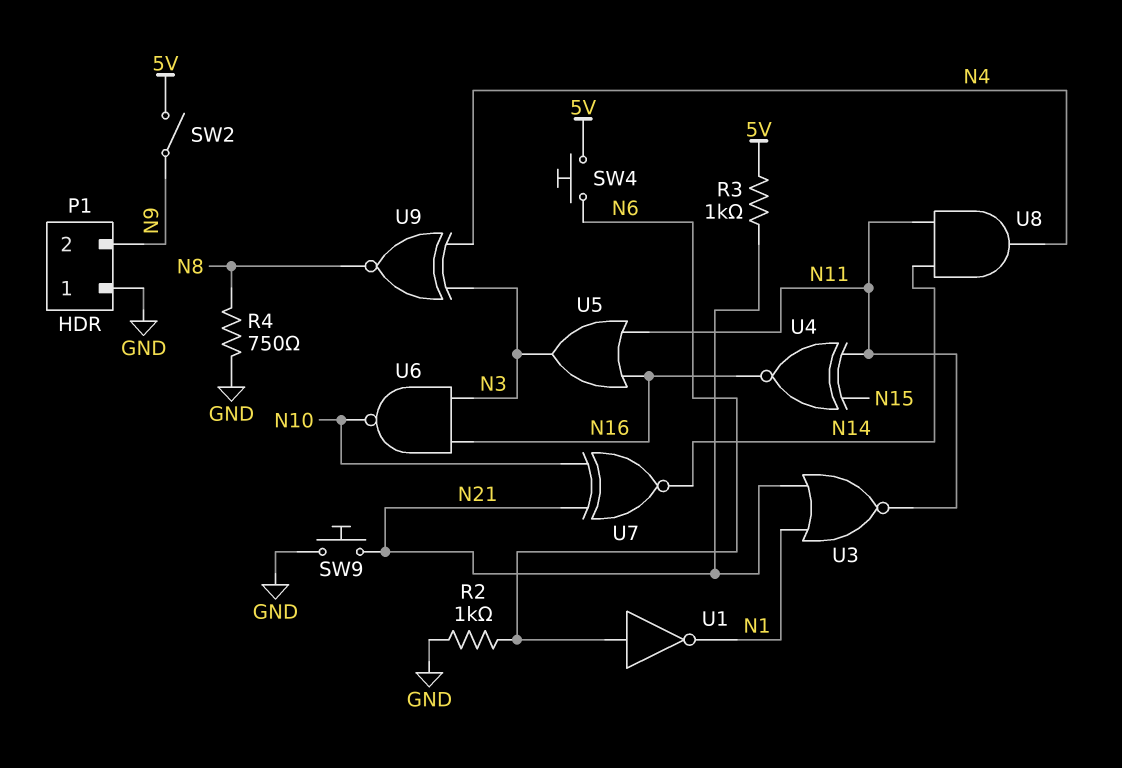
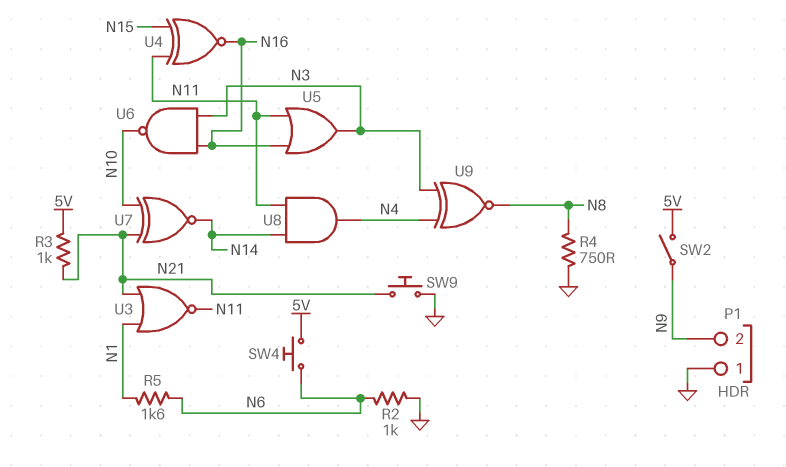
R5: none -> 1.6k (N1, N6)
U1: NOT (in N6, out N1) -> none

